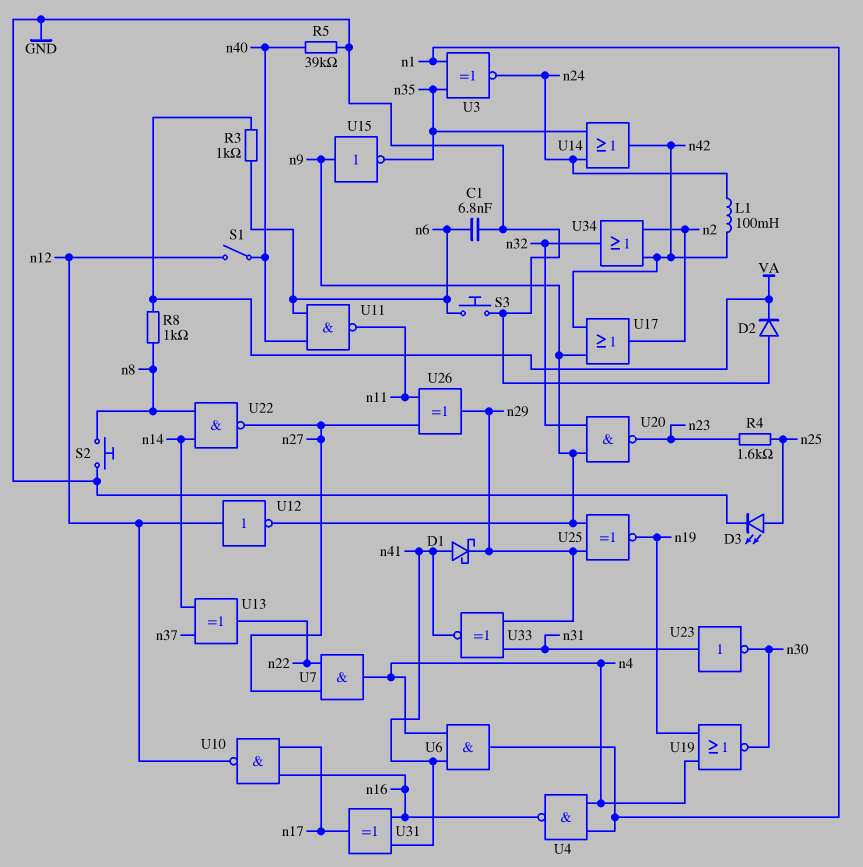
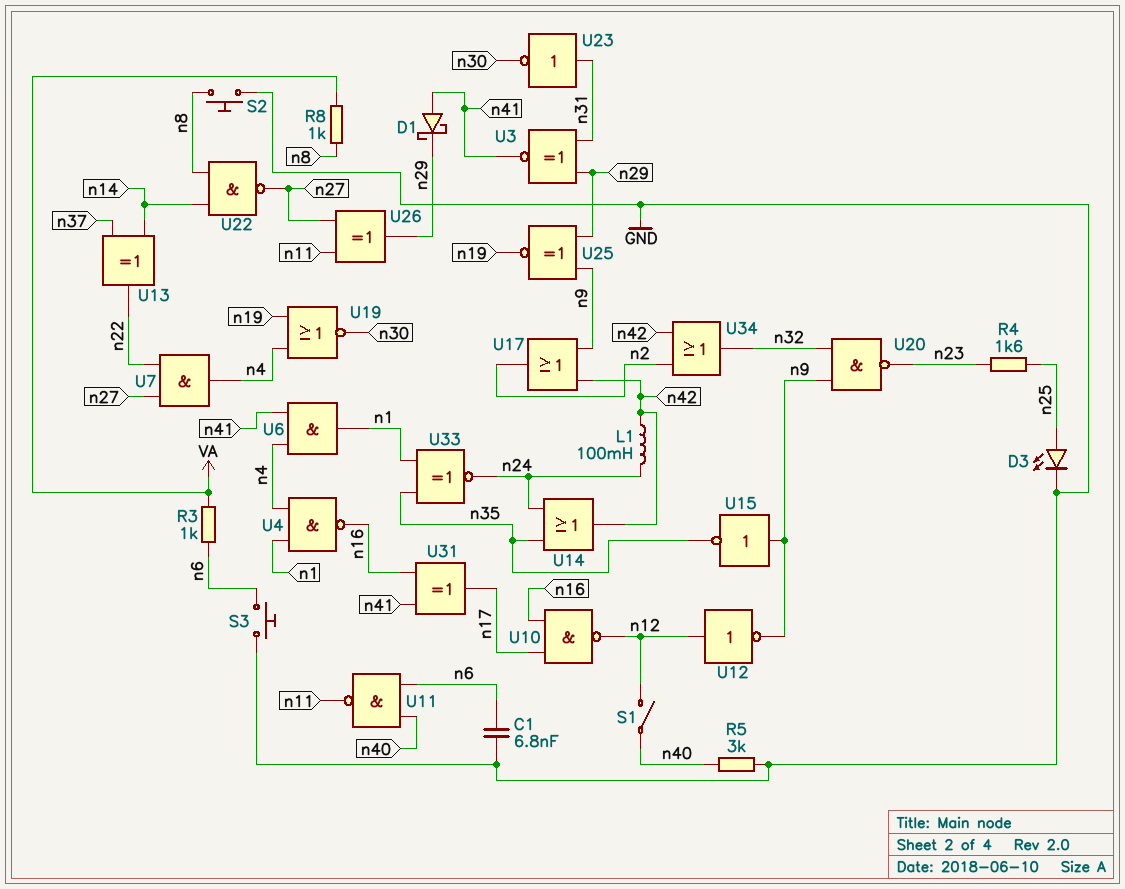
D2: diode (A GND, K VA) -> none
R5: 39k (GND, n40) -> 3k (GND, n40)
U3: XNOR (in n1, in n35, out n24) -> XNOR (in n29, in n31, out n41)
U33: XNOR (in n29, in n31, out n41) -> XNOR (in n1, in n35, out n24)

